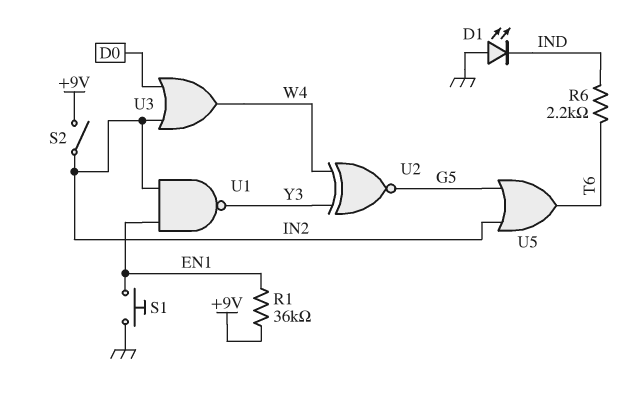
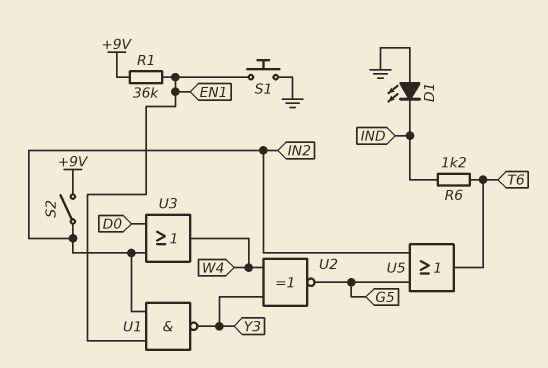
R6: 2.2k (IND, T6) -> 1.2k (IND, T6)

